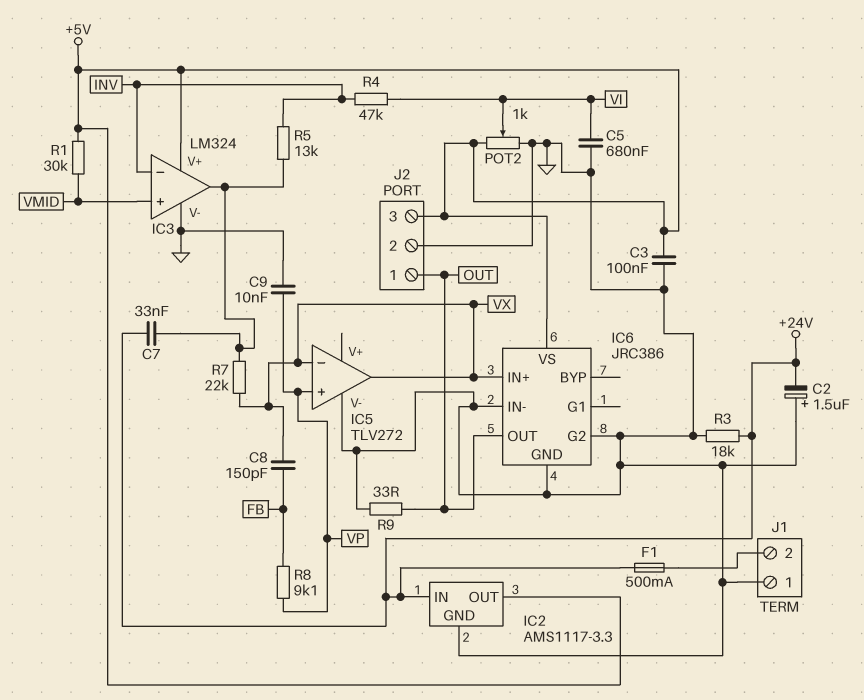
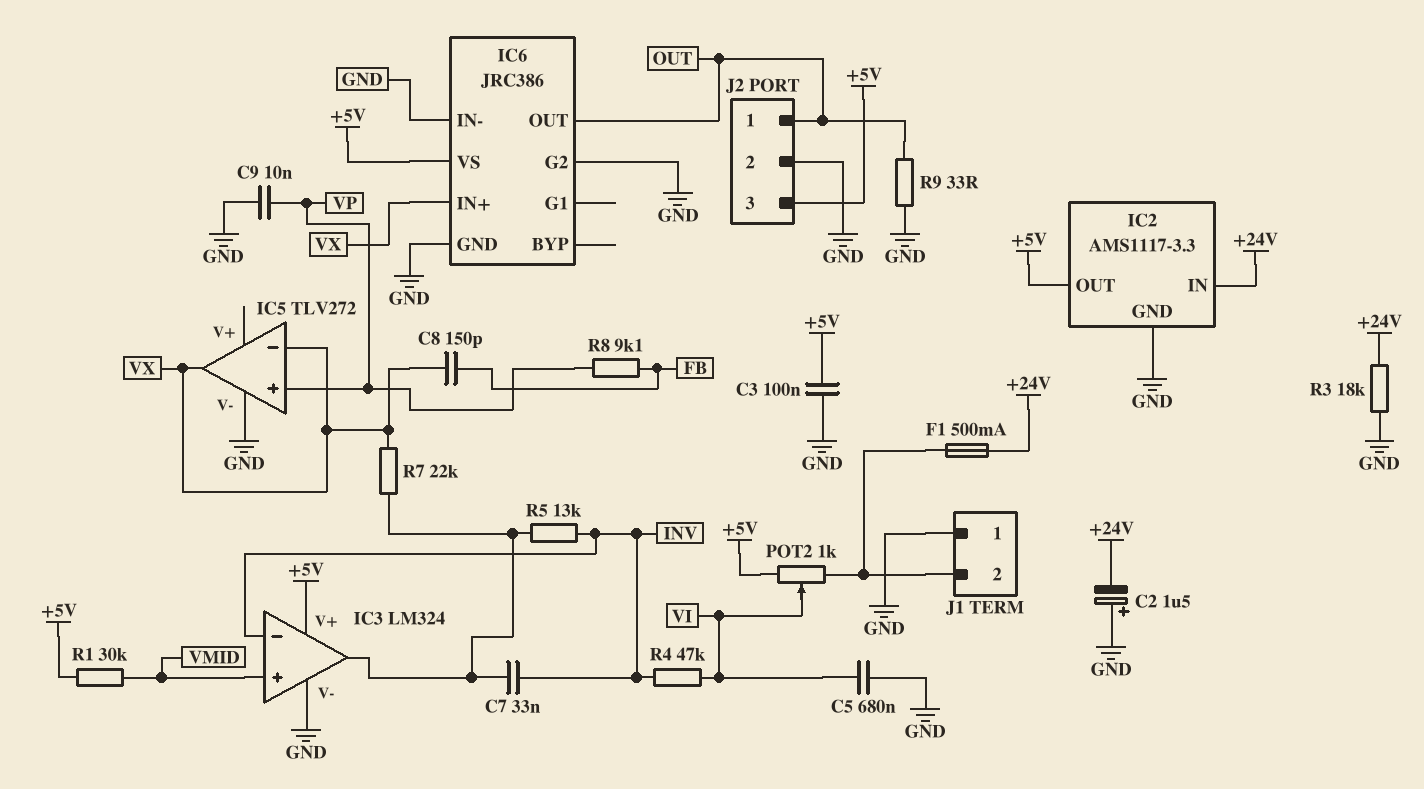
C7: 33nF (+24V, IC3/out) -> 33nF (IC3/out, INV)
POT2: 1k (+5V, GND, wiper VI) -> 1k (+5V, J1/2, wiper VI)

